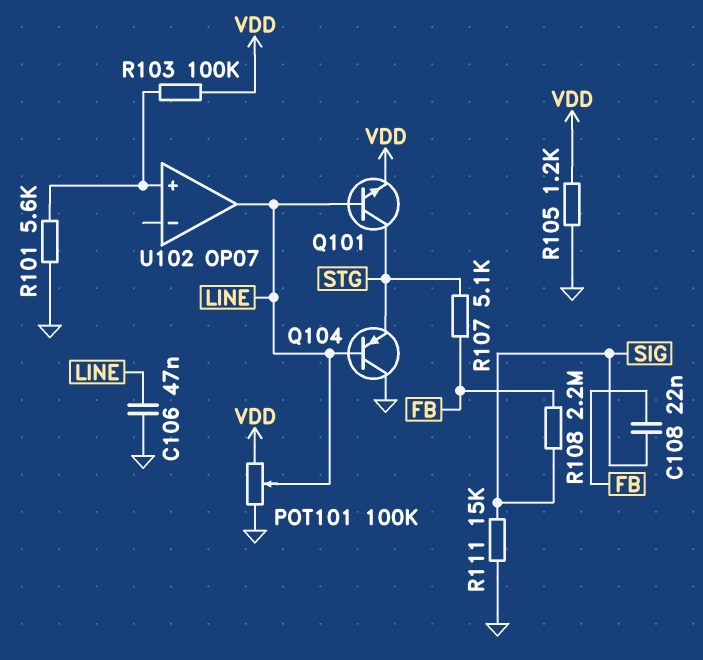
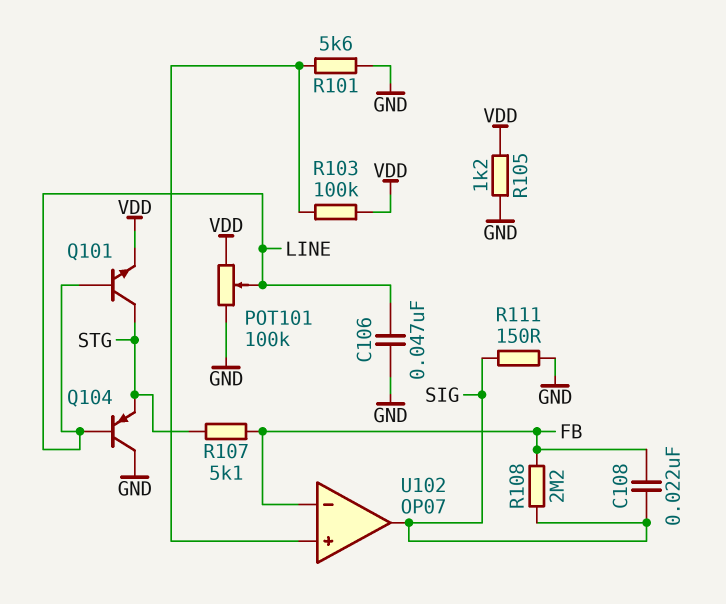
R111: 15k (GND, SIG) -> 150 (GND, SIG)
U102 pin in-: none -> FB
U102 pin out: LINE -> SIG

